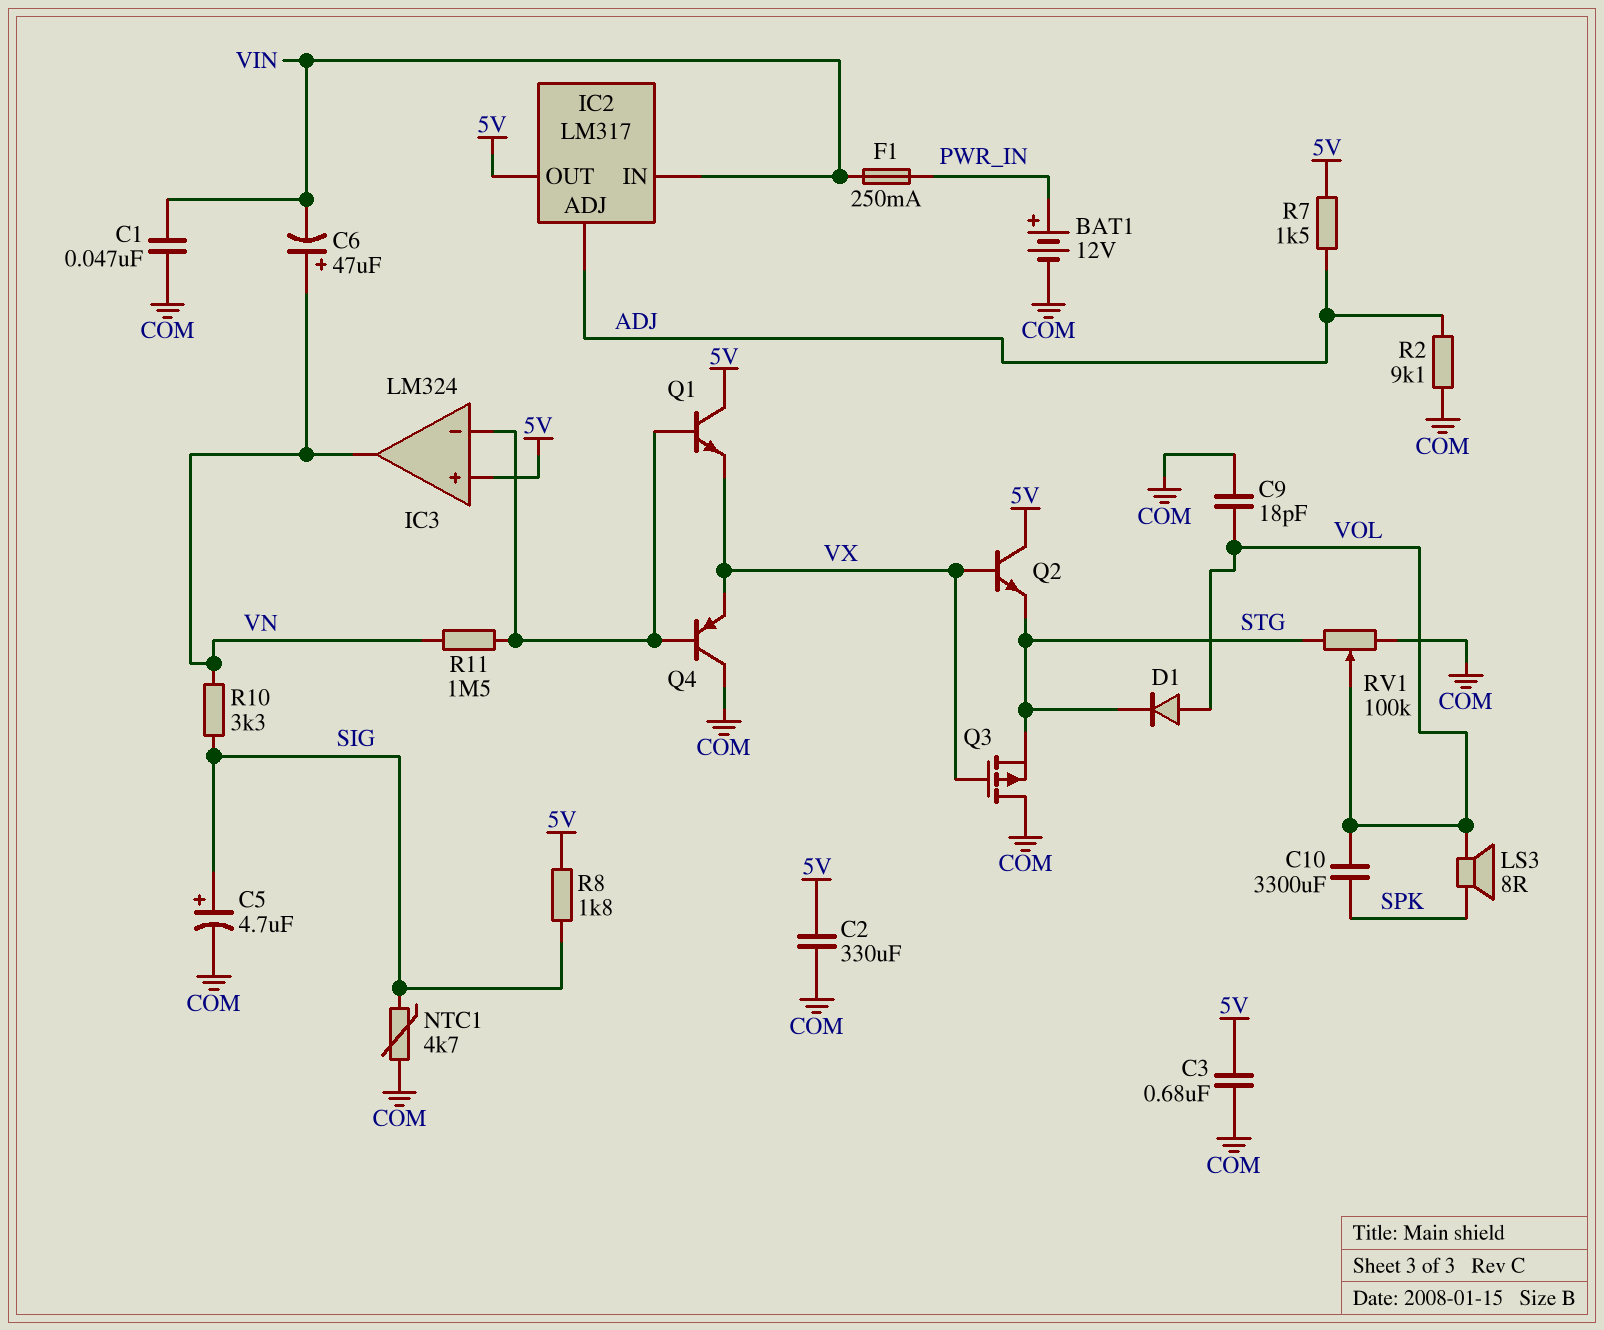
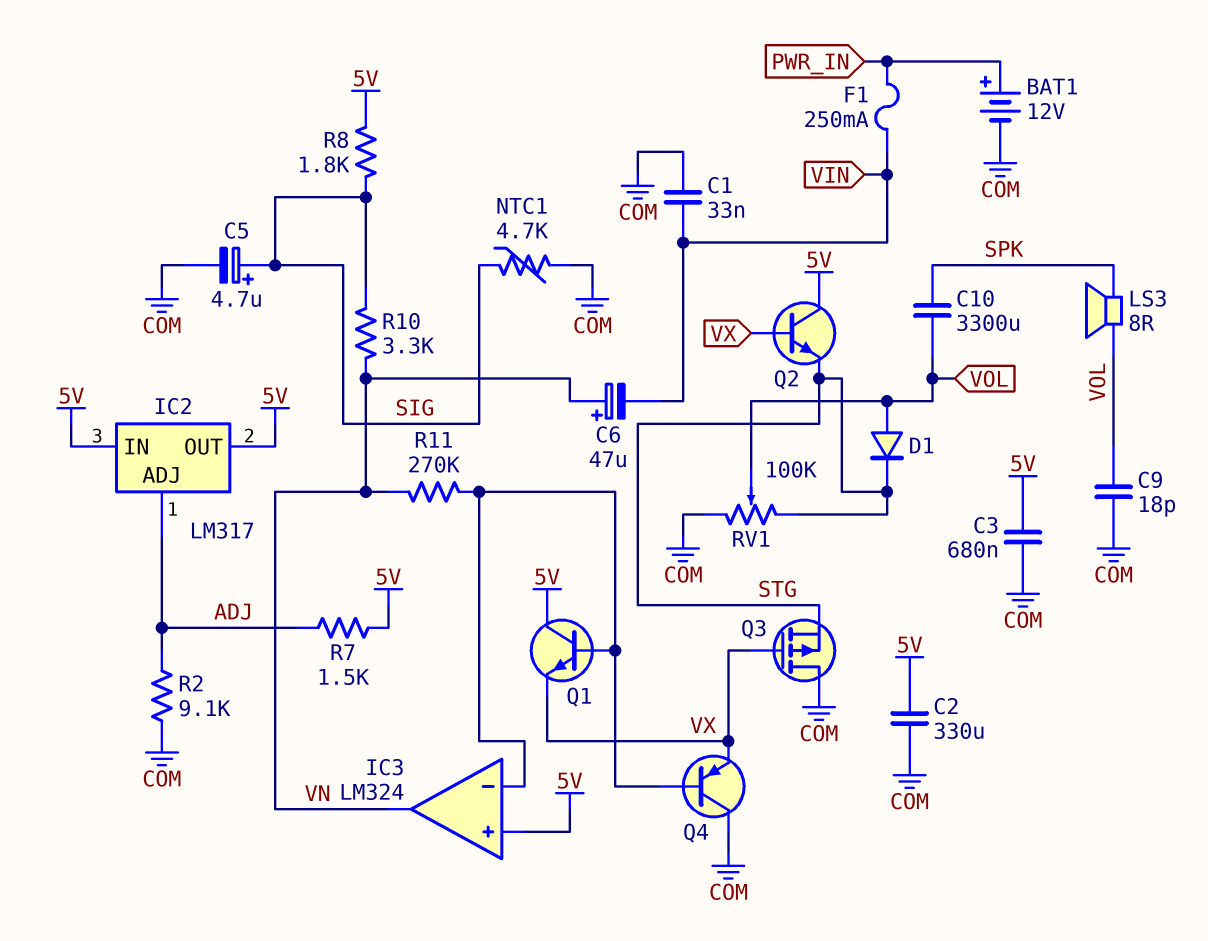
C1: 47nF (COM, VIN) -> 33nF (COM, VIN)
IC2 pin IN: VIN -> 5V
R11: 1.5M (IC3/in-, VN) -> 270k (IC3/in-, VN)

